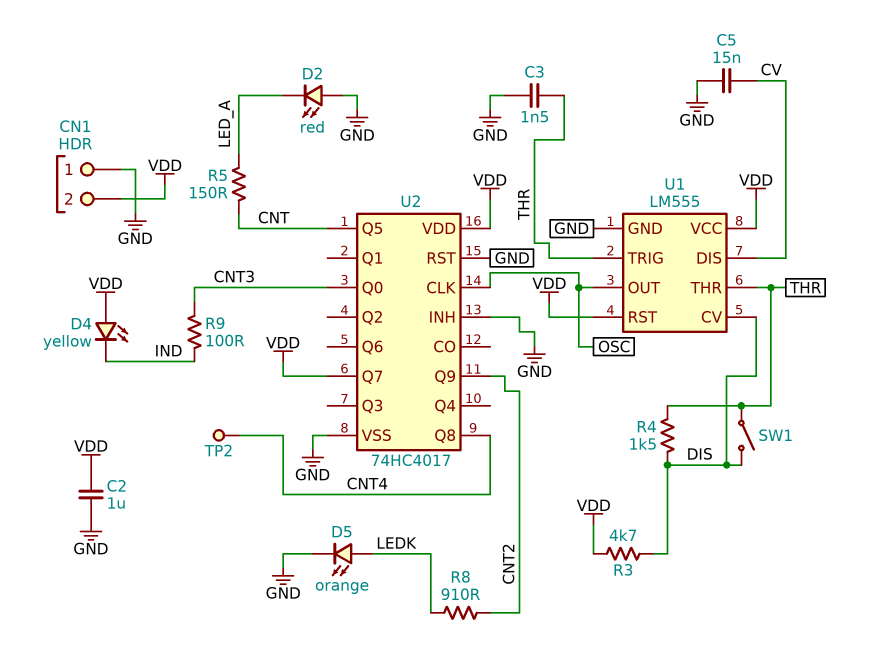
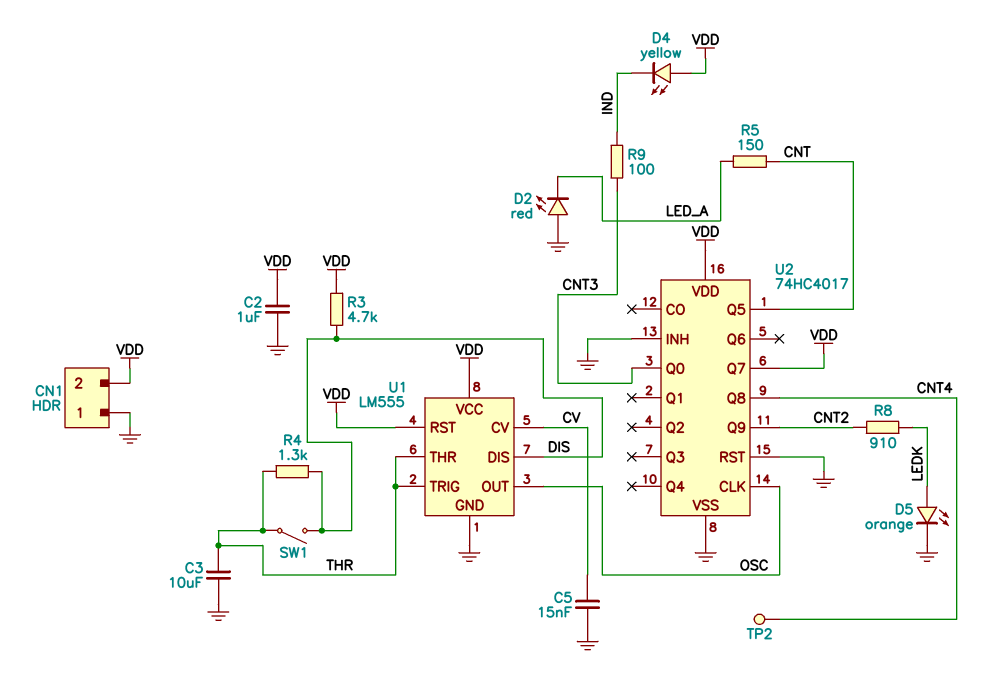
C3: 1.5nF (GND, THR) -> 10uF (GND, THR)
R4: 1.5k (DIS, THR) -> 1.3k (DIS, THR)
U1 pin CV: DIS -> CV
U1 pin DIS: CV -> DIS

